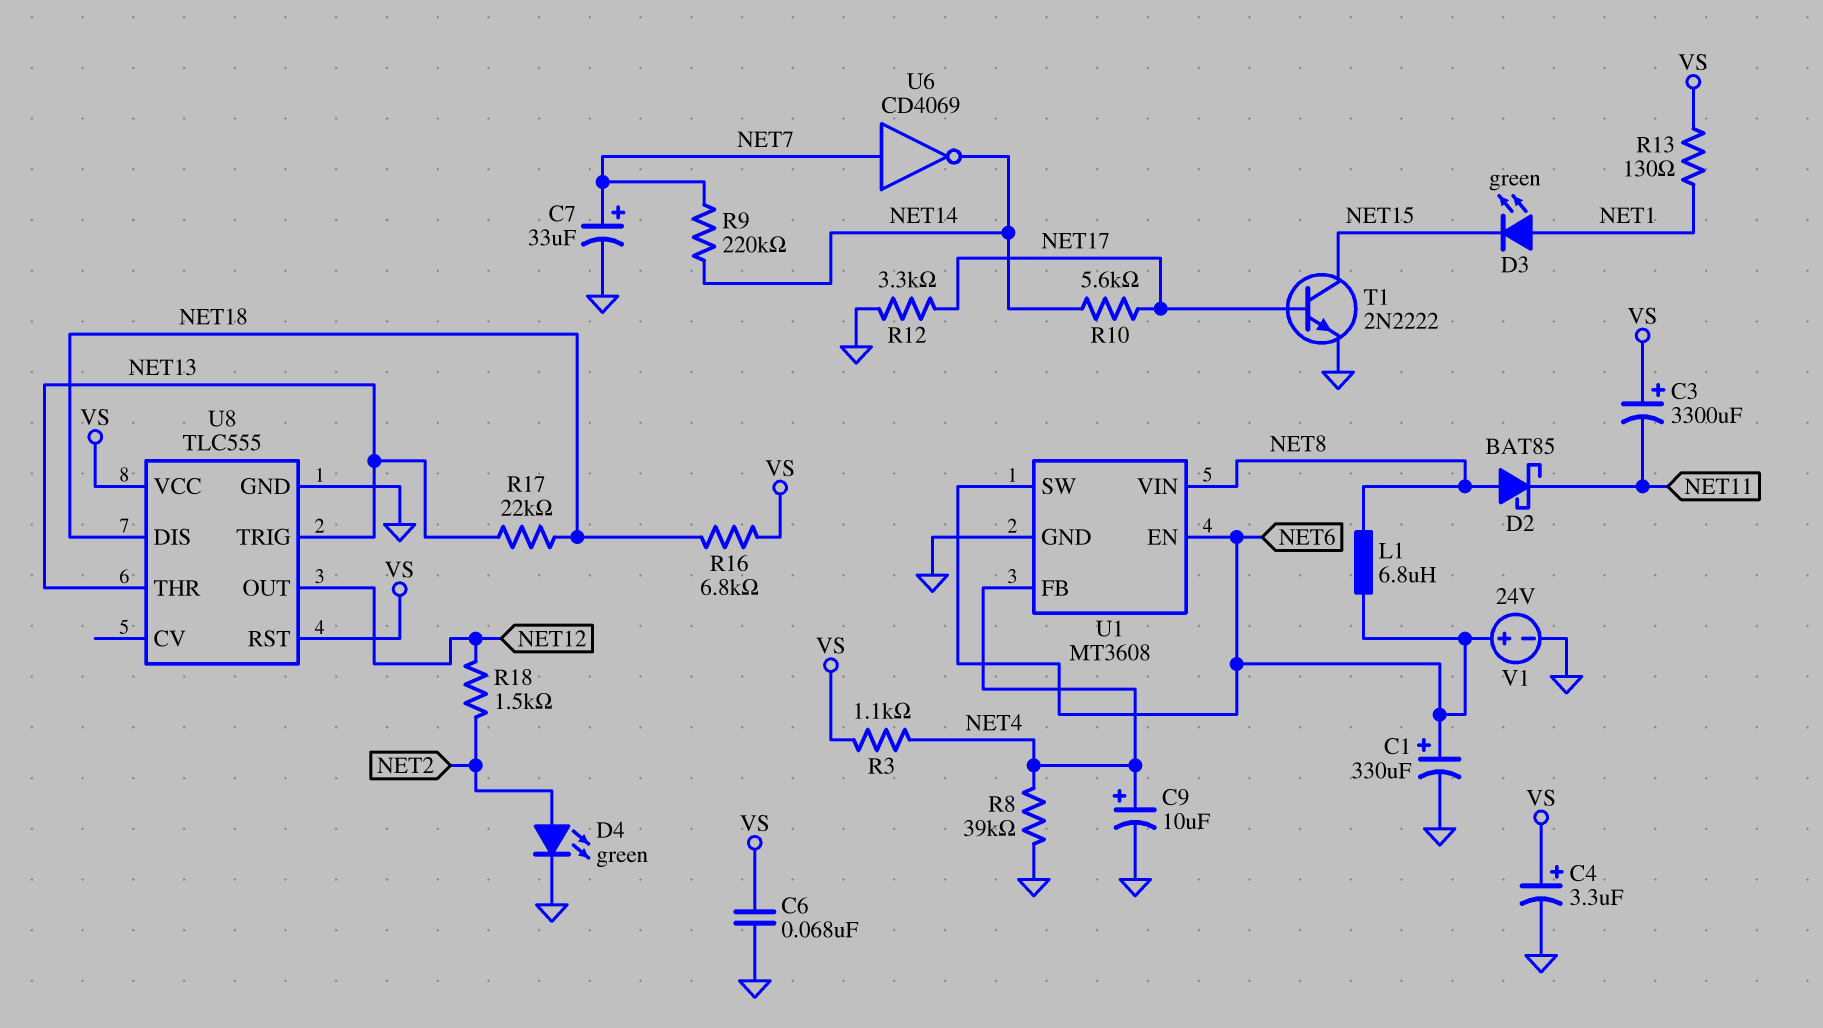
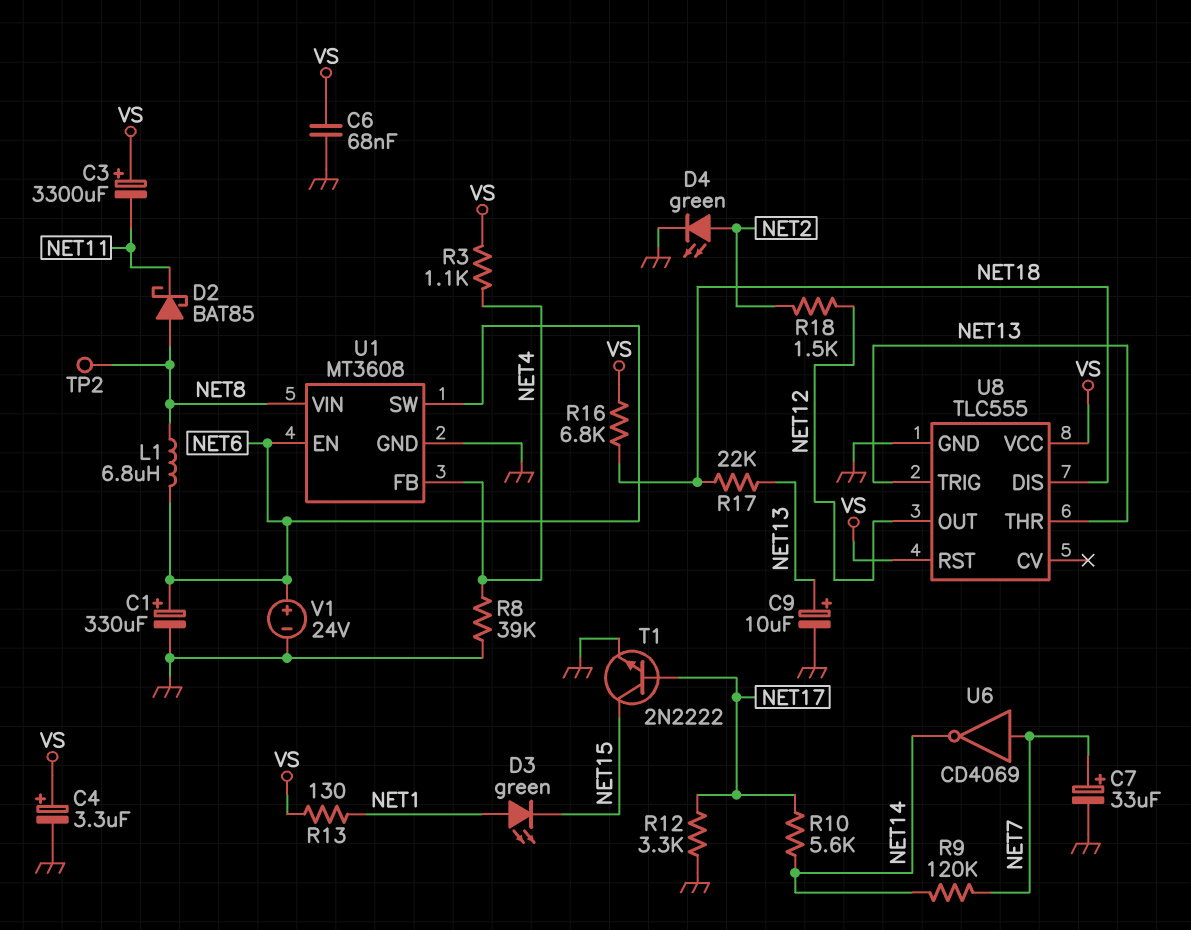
C9: 10uF (plus NET4, minus GND) -> 10uF (plus NET13, minus GND)
R9: 220k (NET7, NET14) -> 120k (NET7, NET14)
TP2: none -> test point (NET8)

